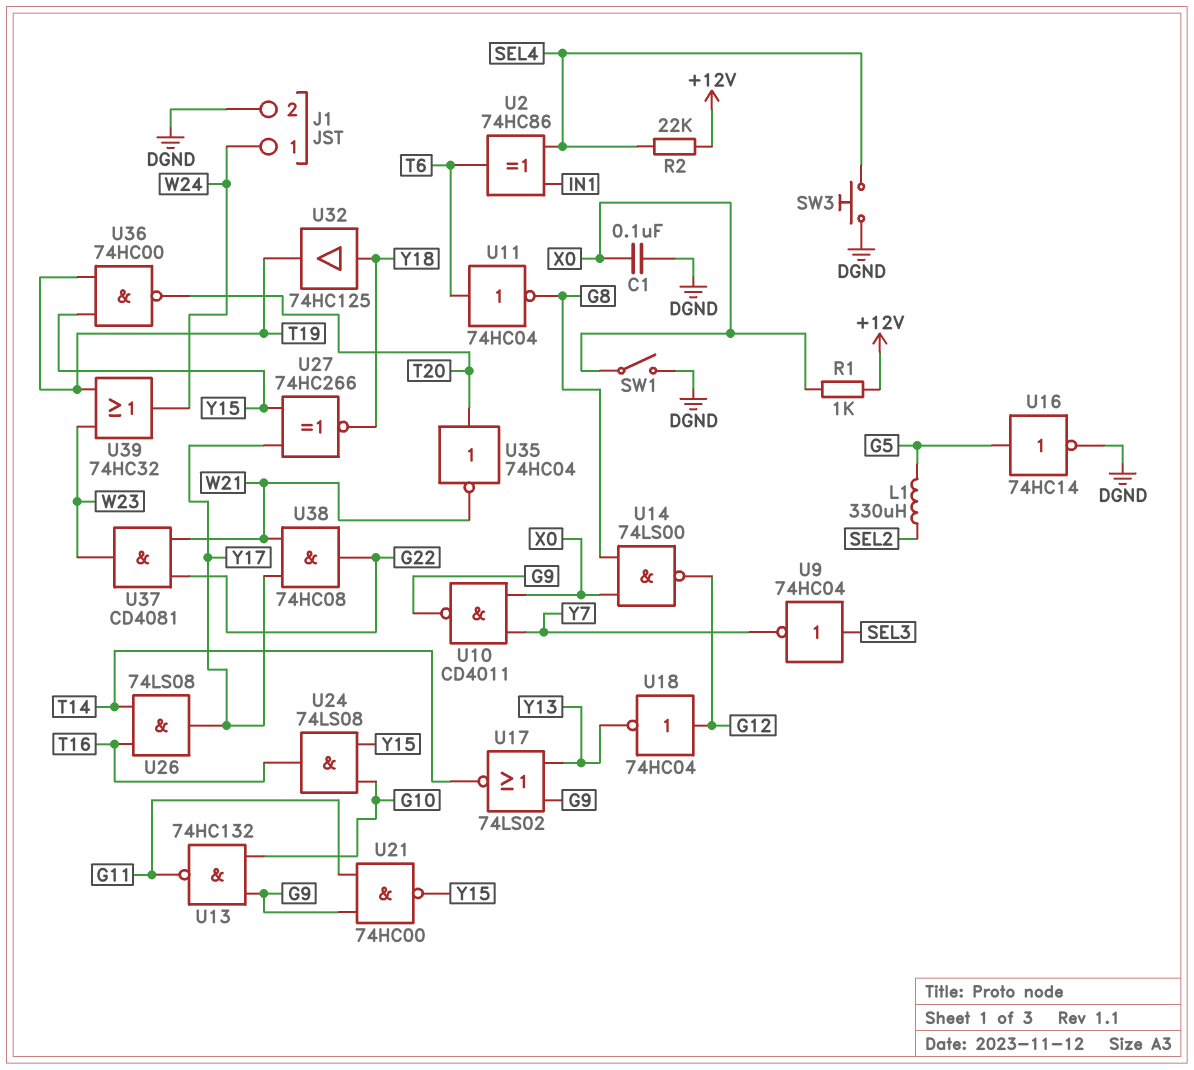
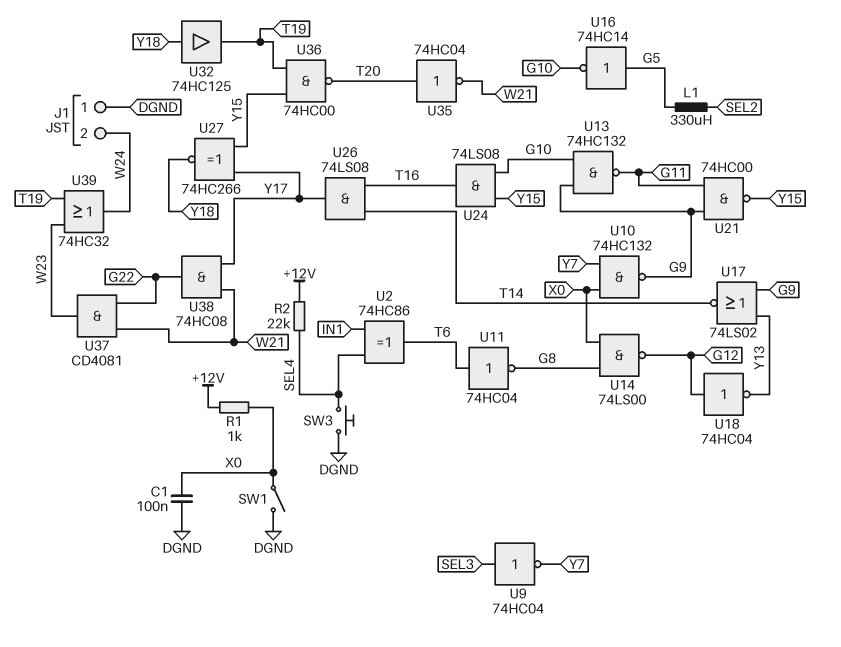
J1 pin 1: W24 -> DGND
J1 pin 2: DGND -> W24
U10: NAND CD4011 (in X0, in Y7, out G9) -> NAND 74HC132 (in X0, in Y7, out G9)
U16: NOT 74HC14 (in G5, out DGND) -> NOT 74HC14 (in G5, out G10)

